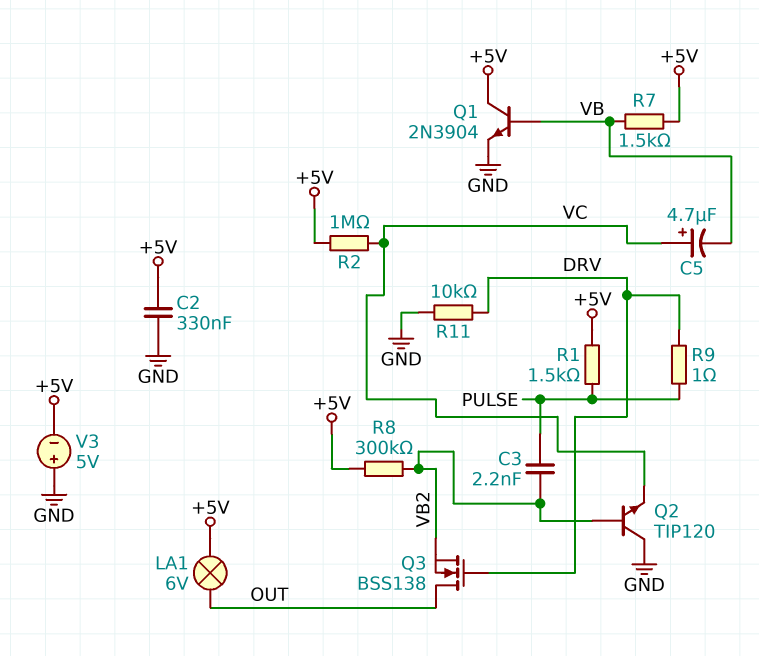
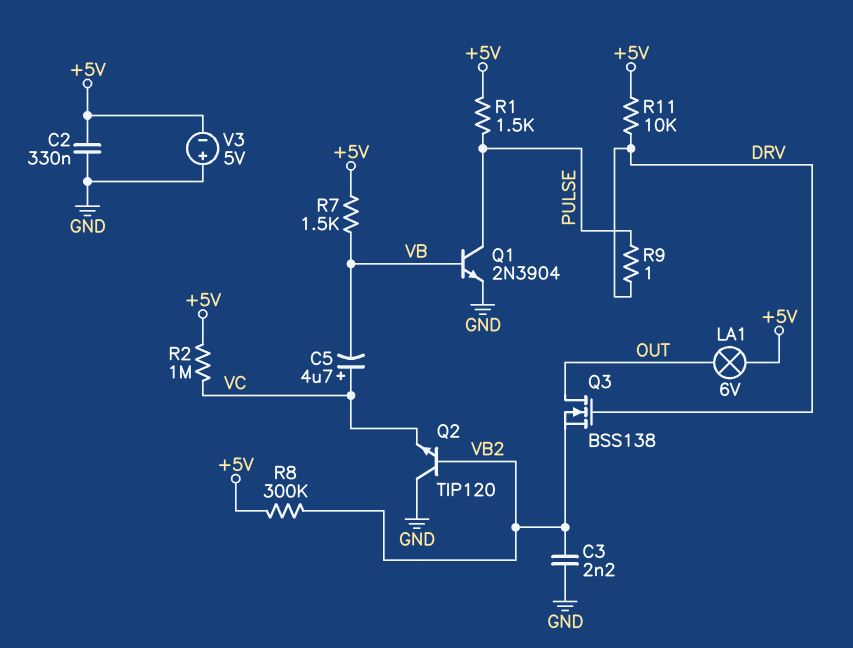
C3: 2.2nF (PULSE, VB2) -> 2.2nF (GND, VB2)
Q1: NPN 2N3904 (B VB, C +5V, E GND) -> NPN 2N3904 (B VB, C PULSE, E GND)
R11: 10k (DRV, GND) -> 10k (+5V, DRV)

